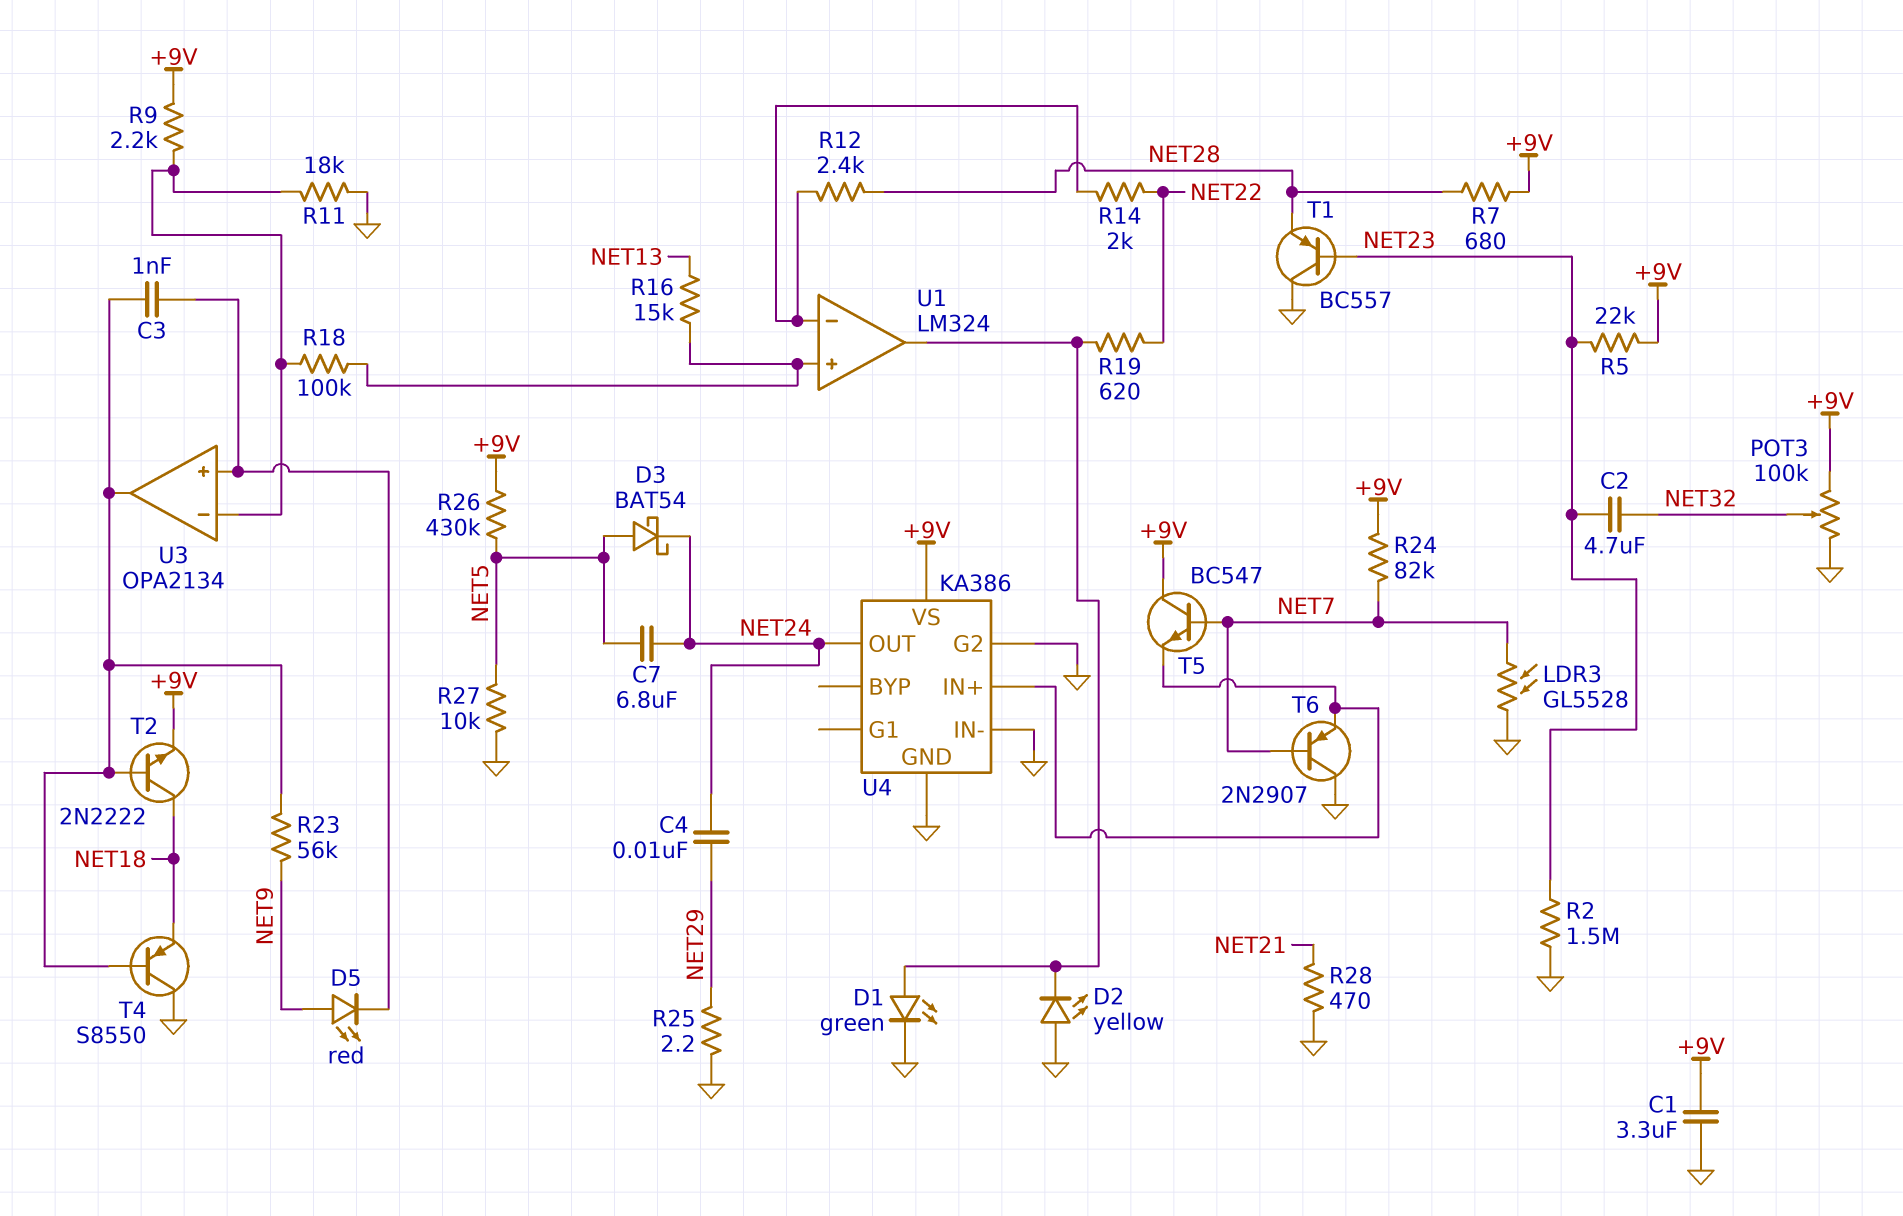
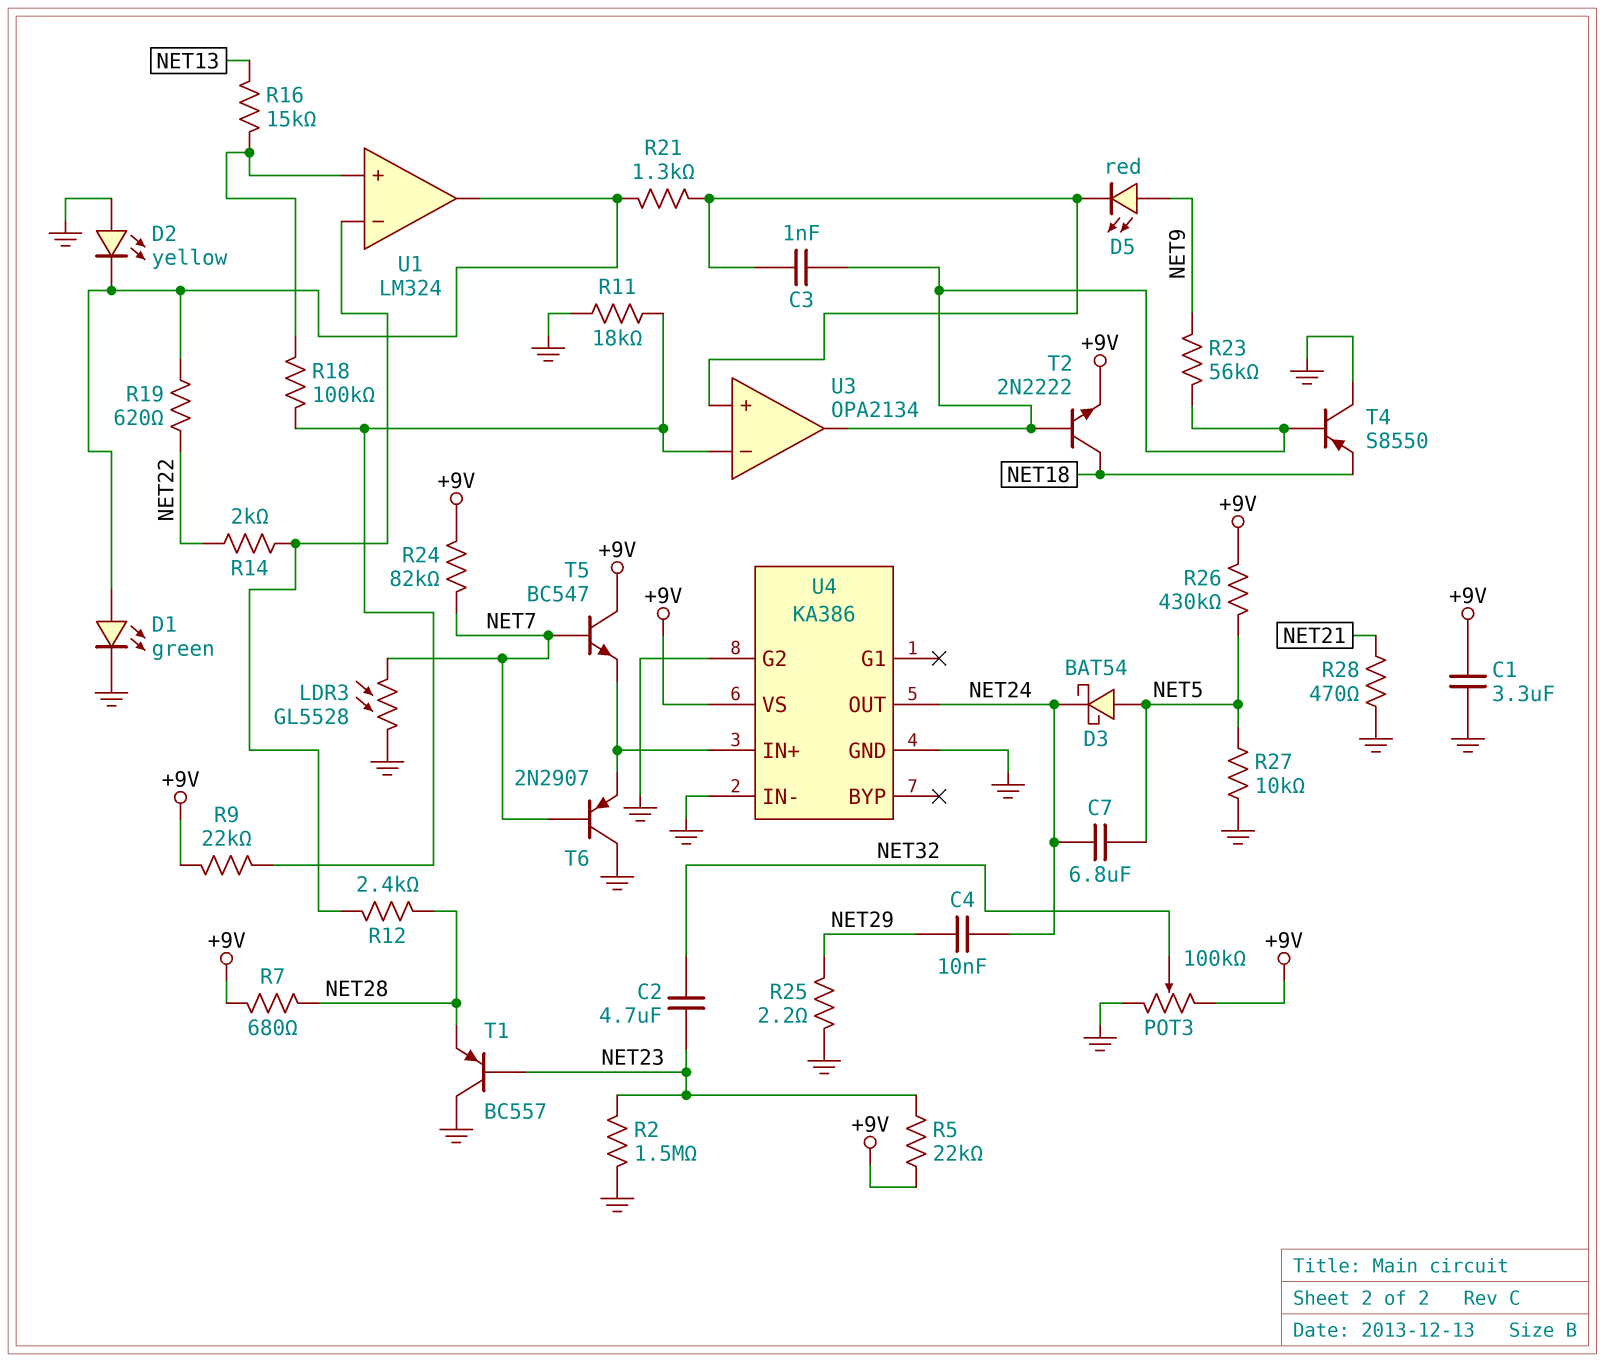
R9: 2.2k (+9V, U3/in-) -> 22k (+9V, U3/in-)
R21: none -> 1.3k (U1/out, U3/in+)

